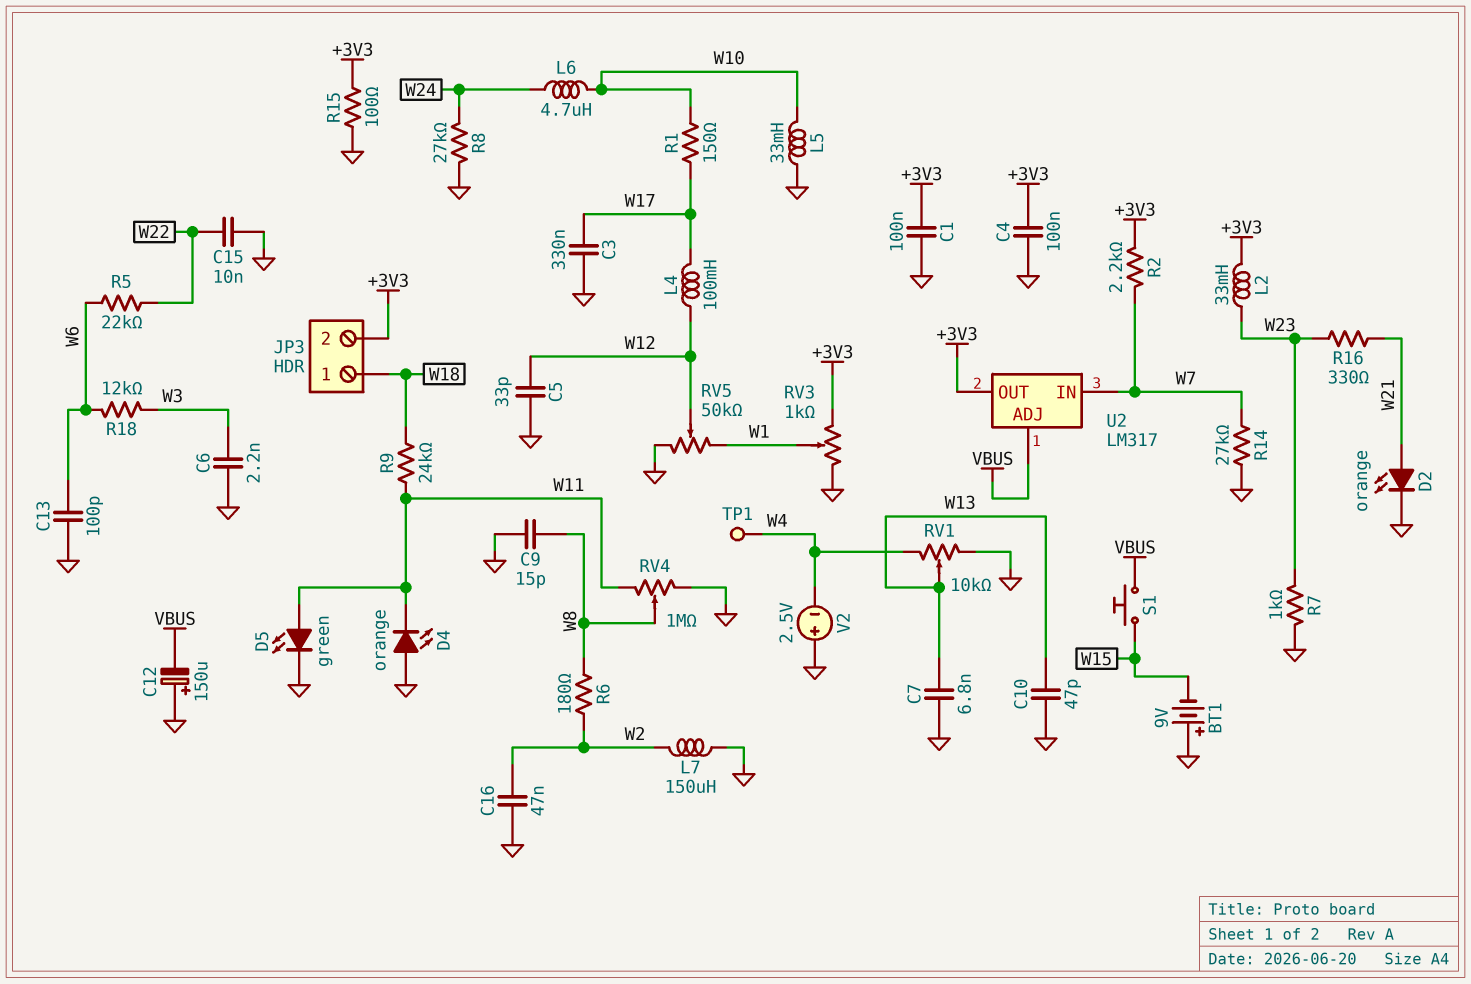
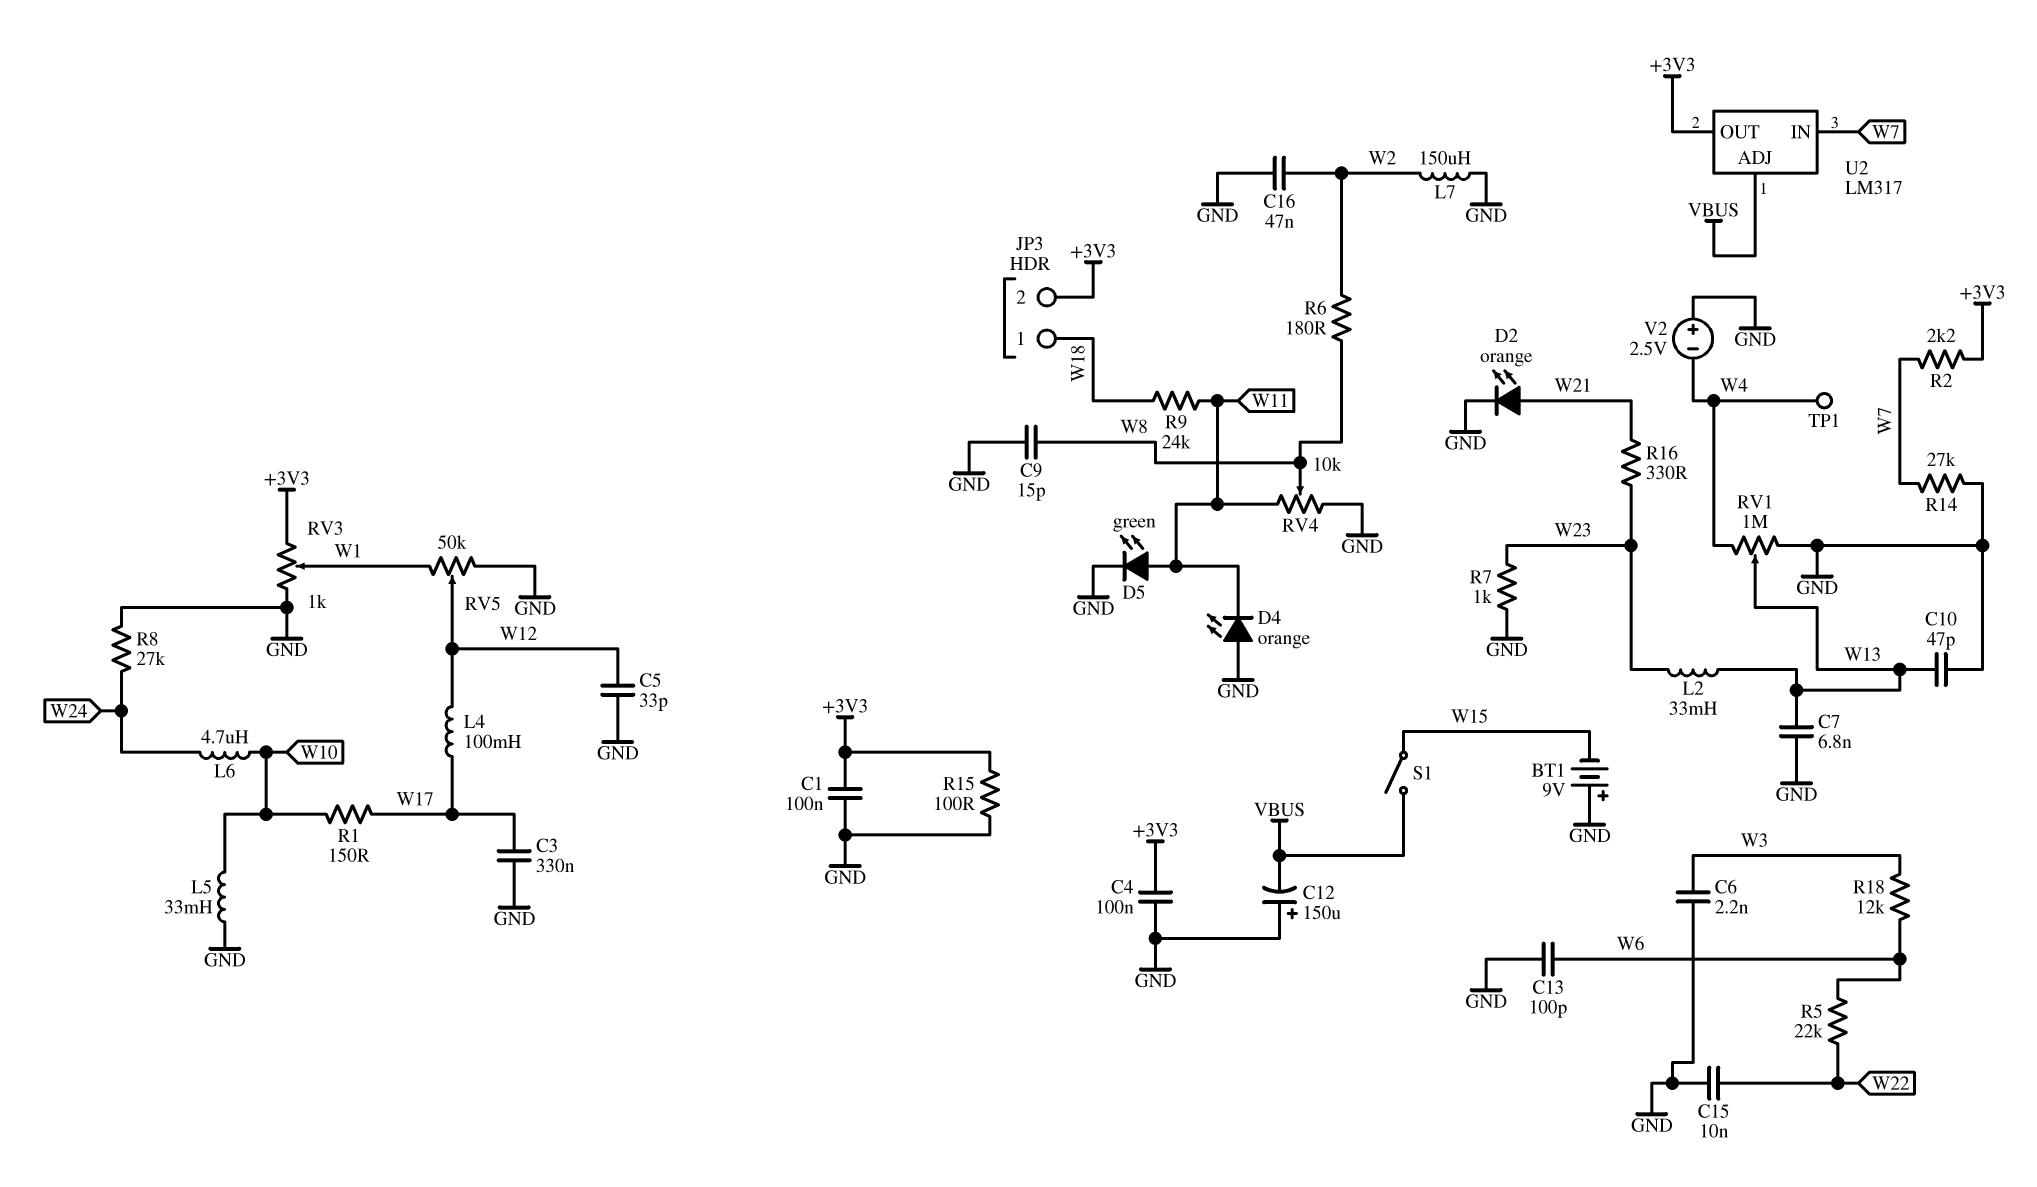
L2: 33mH (+3V3, W23) -> 33mH (W13, W23)
RV1: 10k (GND, W4, wiper W13) -> 1M (GND, W4, wiper W13)
RV4: 1M (GND, W11, wiper W8) -> 10k (GND, W11, wiper W8)
S1: button (VBUS, W15) -> switch (VBUS, W15)

